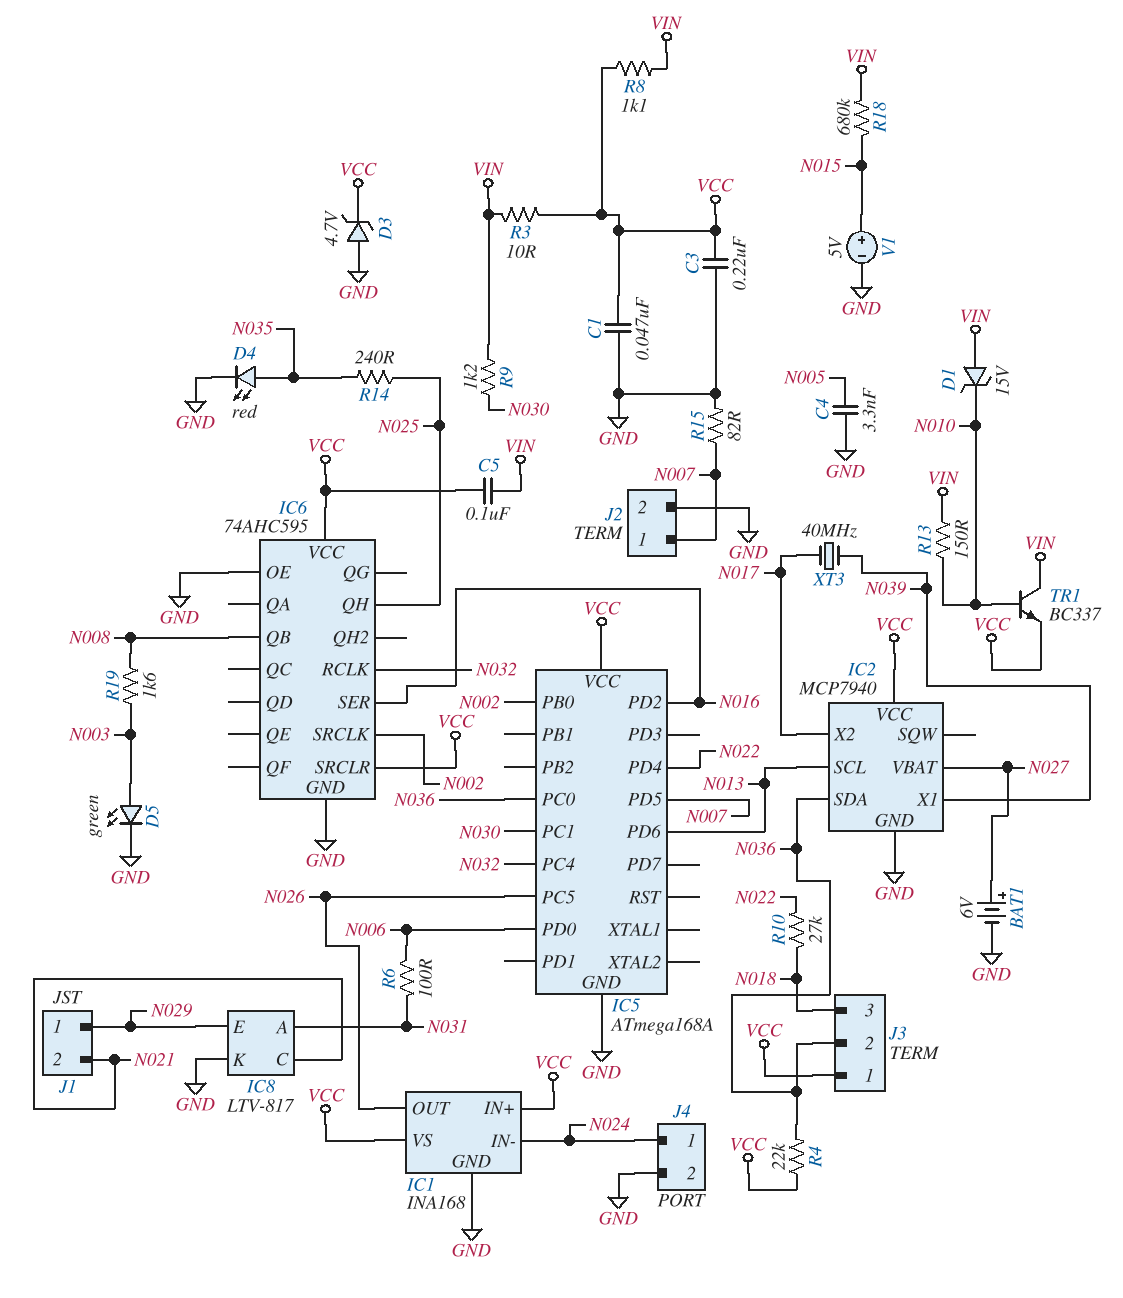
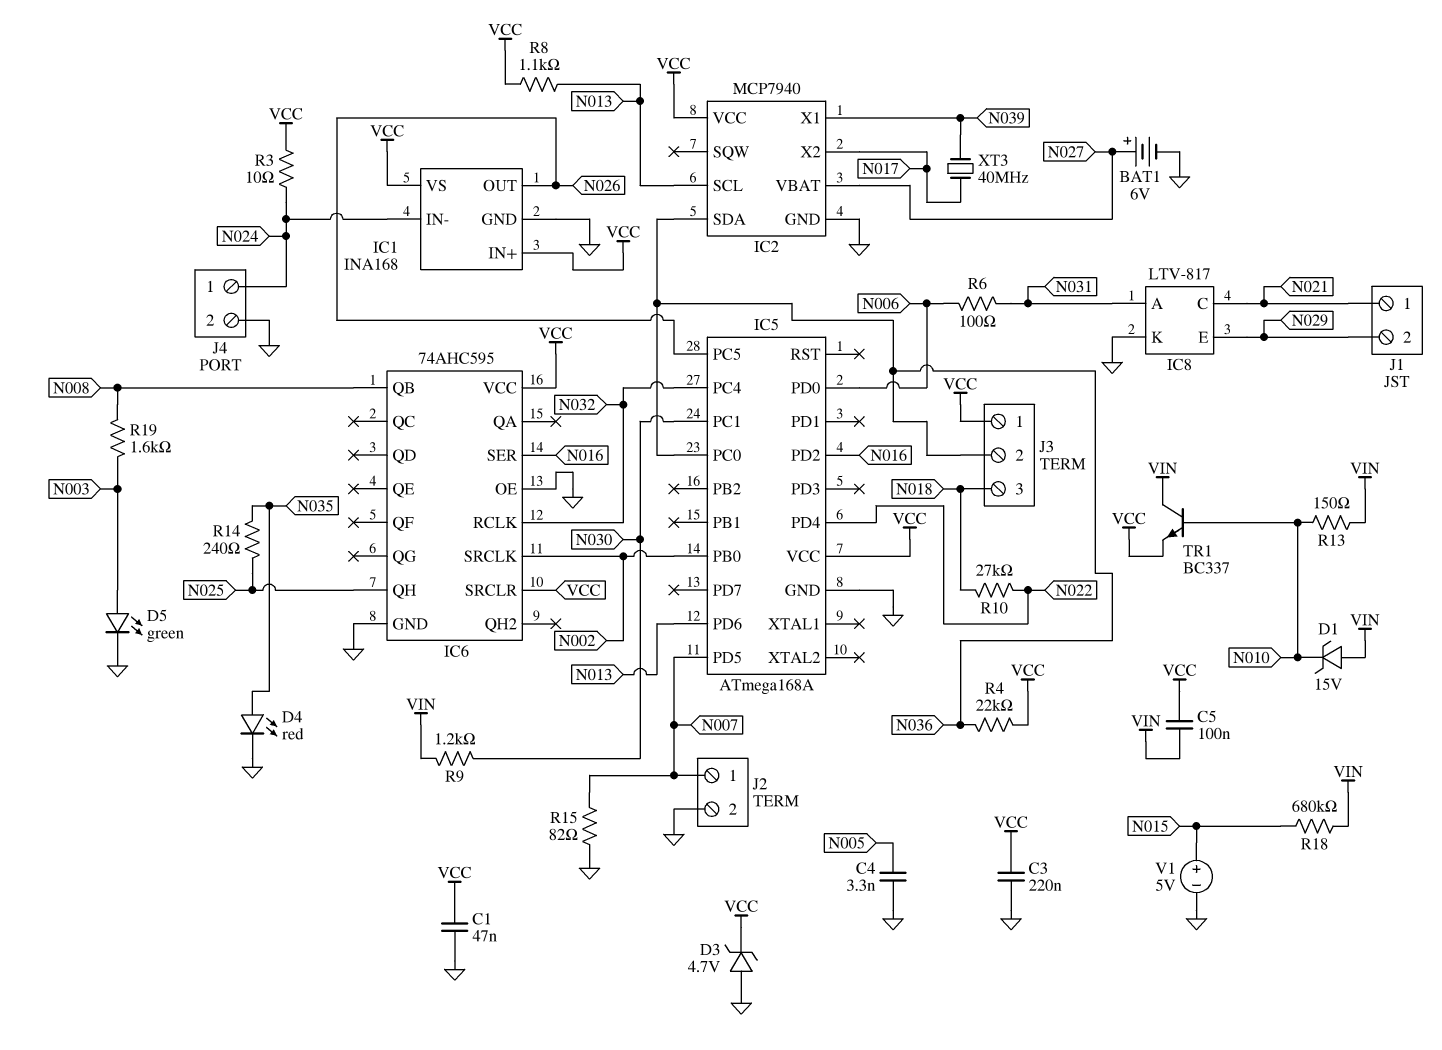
J1 pin 1: N029 -> N021
J1 pin 2: N021 -> N029
R3: 10 (VCC, VIN) -> 10 (N024, VCC)
R8: 1.1k (VCC, VIN) -> 1.1k (N013, VCC)

